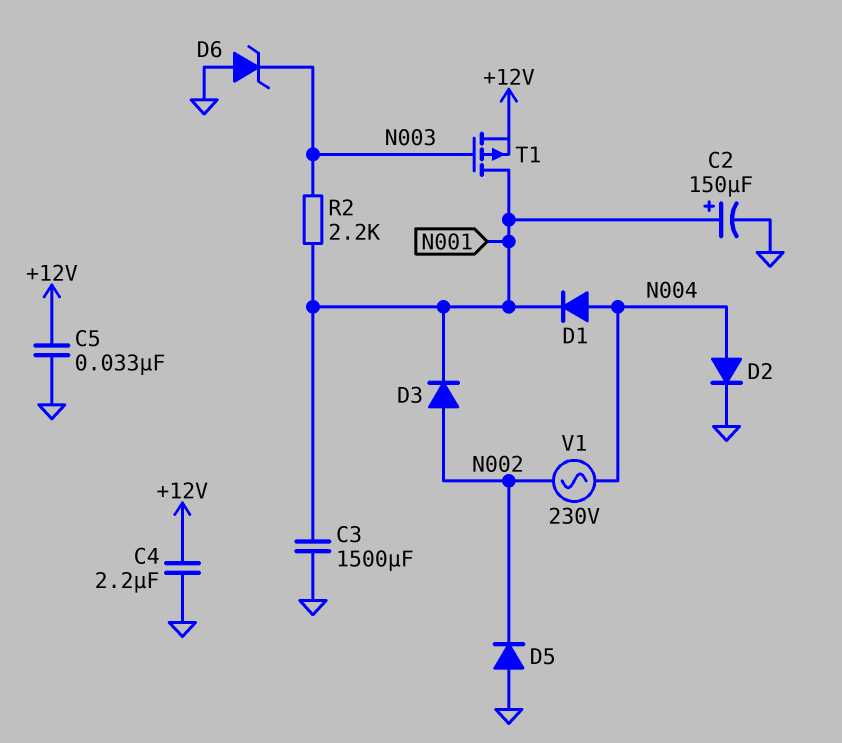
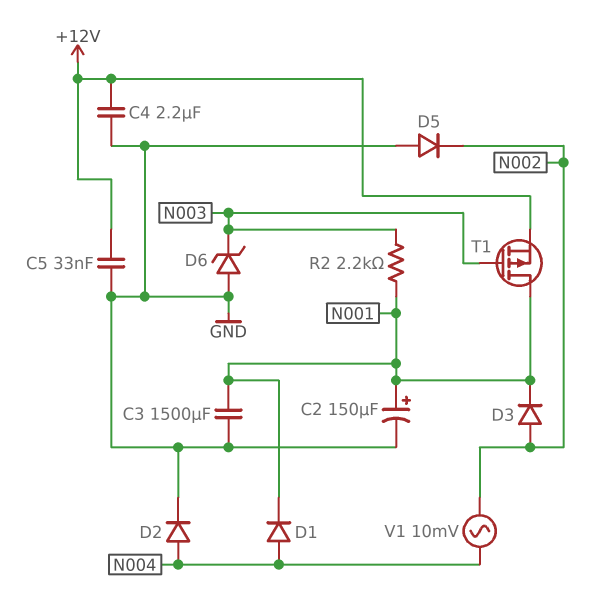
V1: AC 230V (N002, N004) -> AC 10mV (N002, N004)

